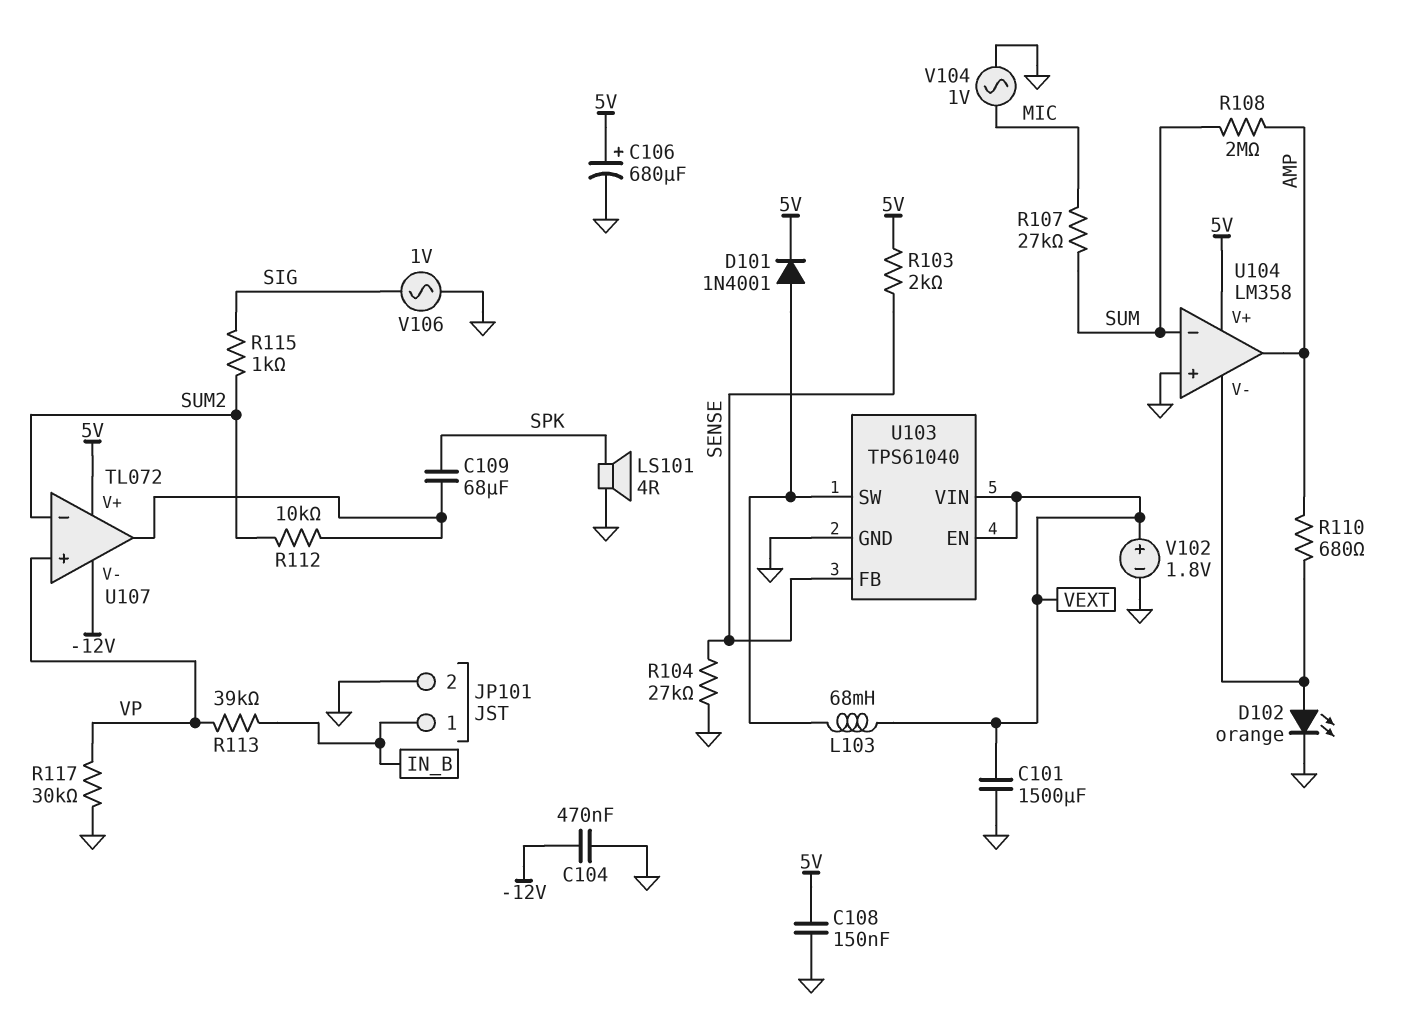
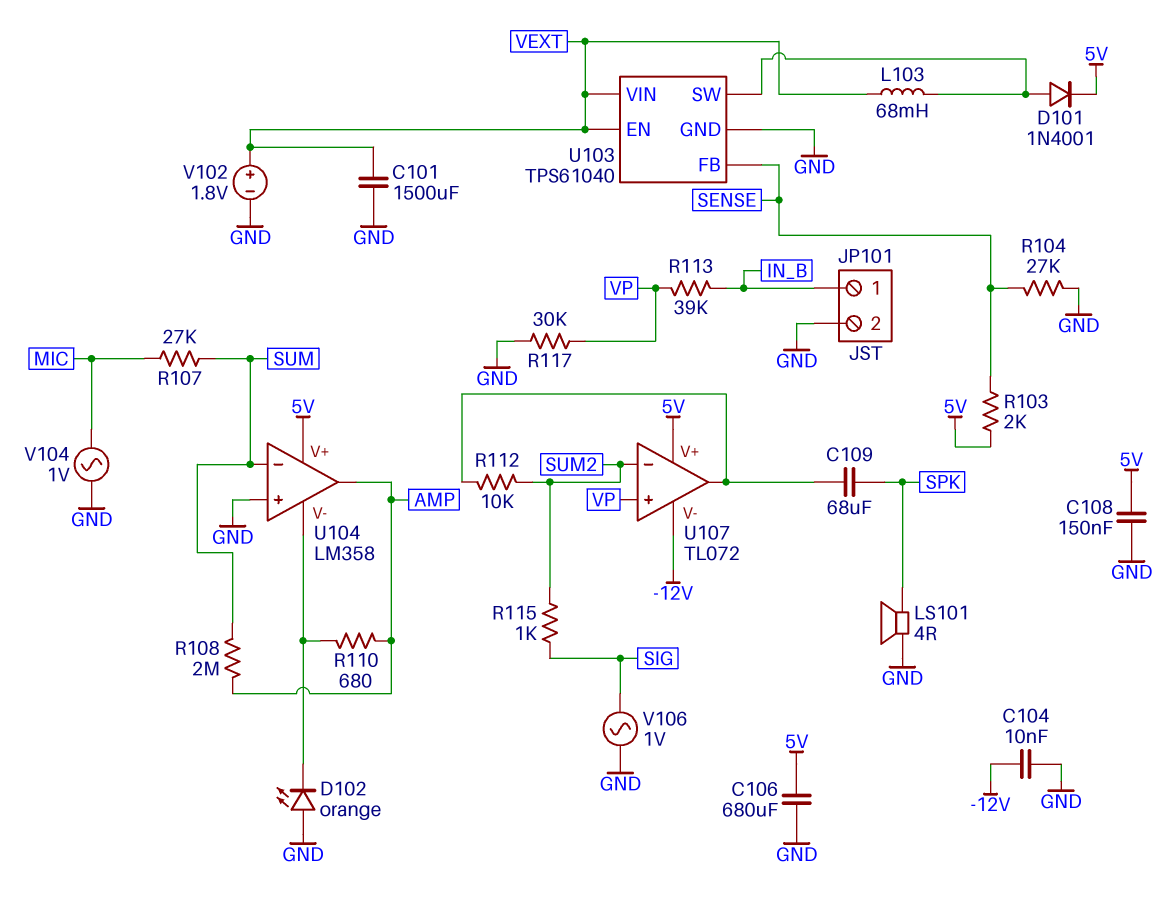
C104: 470nF (-12V, GND) -> 10nF (-12V, GND)
C106: 680uF (plus 5V, minus GND) -> 680uF (5V, GND)
D102: LED orange (A U104/V-, K GND) -> LED orange (A GND, K U104/V-)

